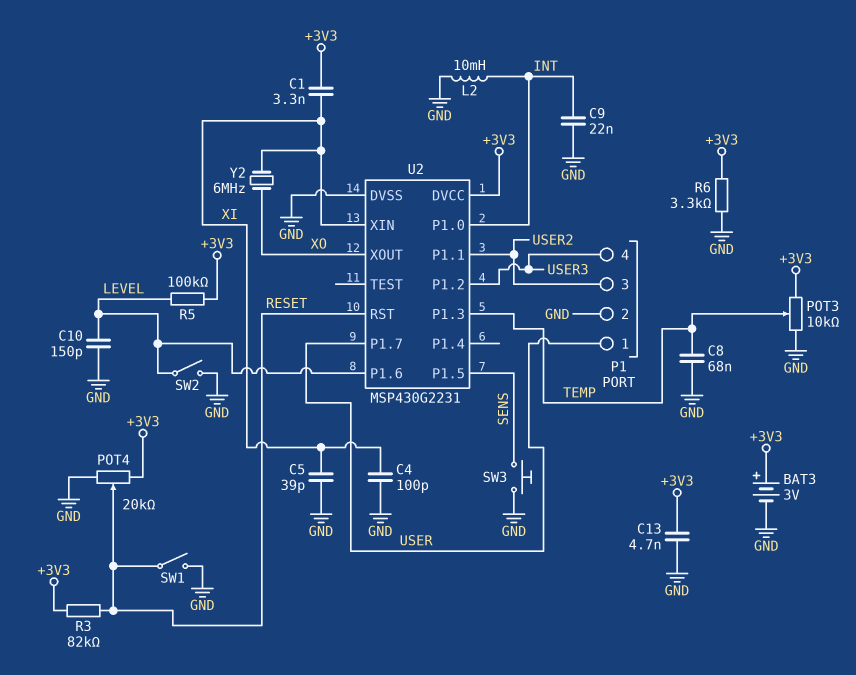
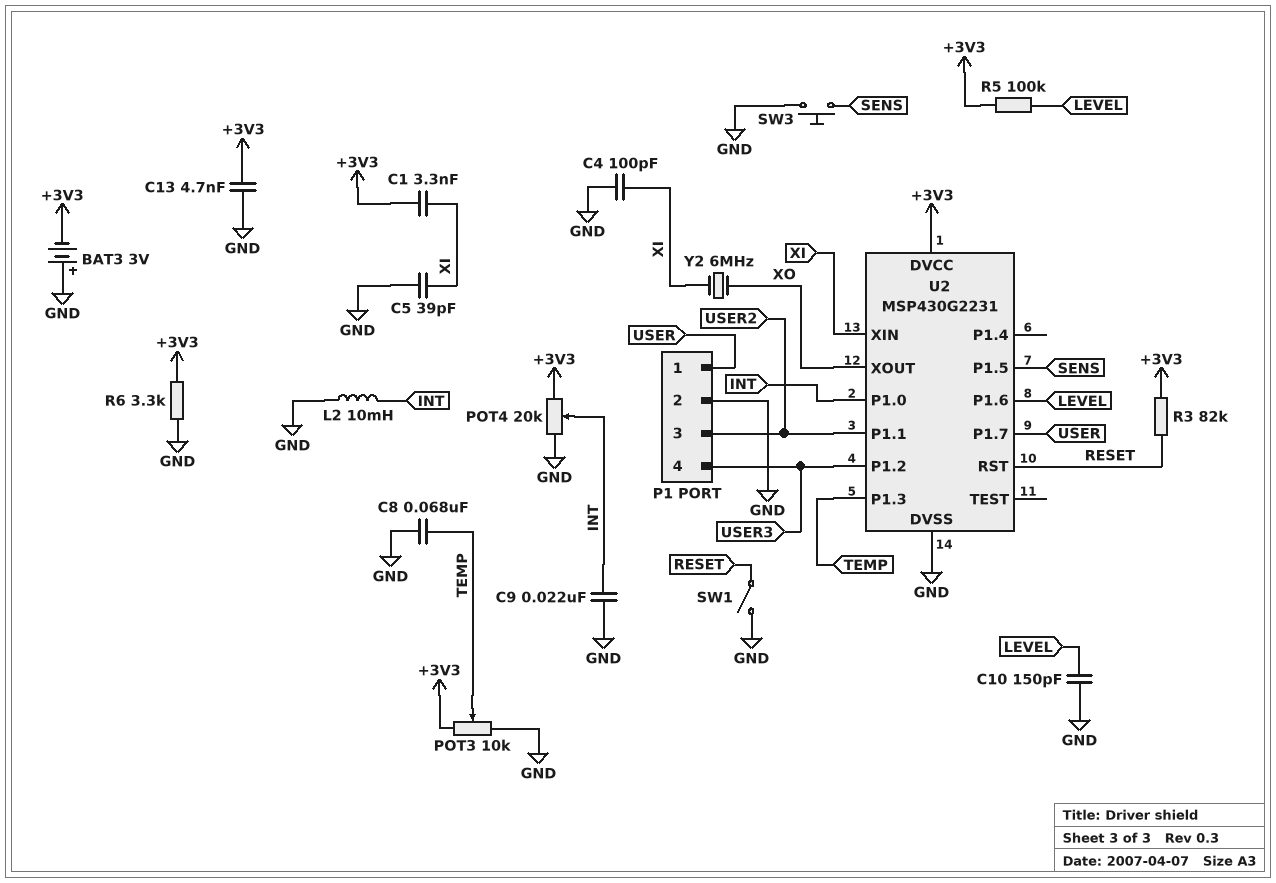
BAT3: 3V (plus +3V3, minus GND) -> 3V (plus GND, minus +3V3)
POT4: 20k (+3V3, GND, wiper RESET) -> 20k (+3V3, GND, wiper INT)
SW2: switch (GND, LEVEL) -> none

